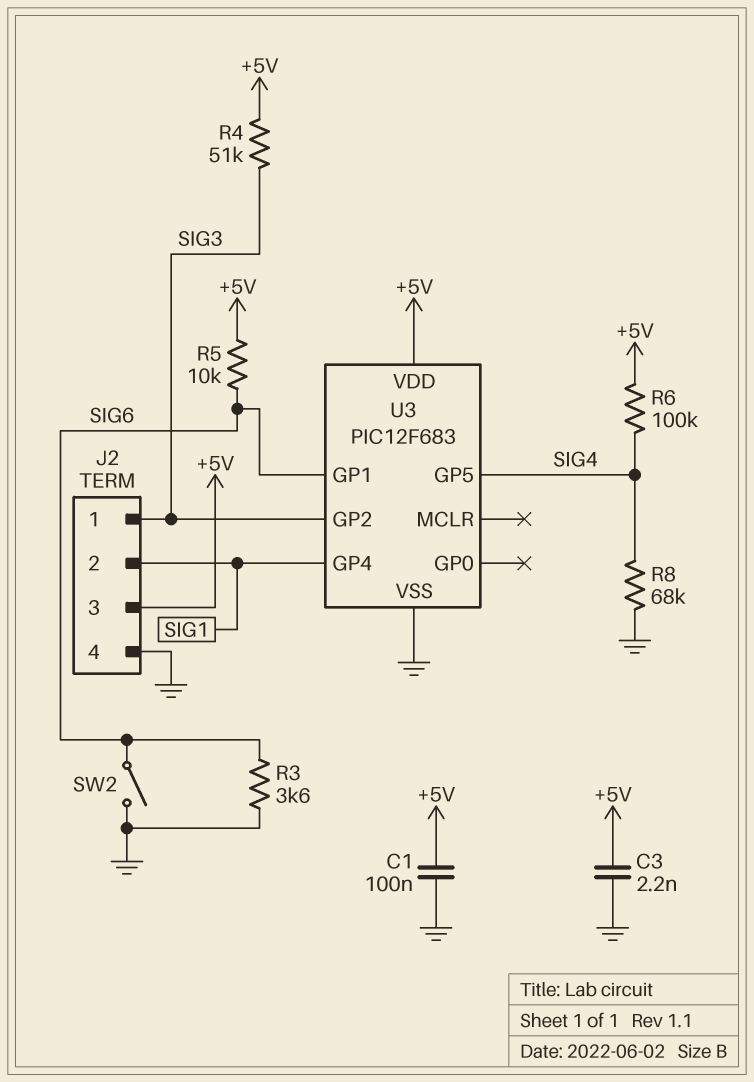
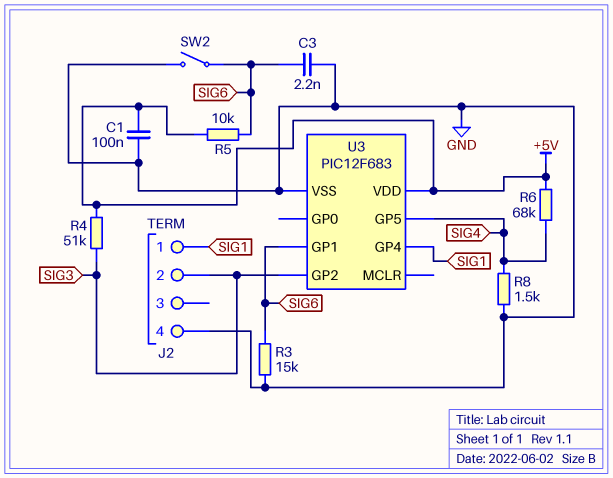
C3: 2.2nF (+5V, GND) -> 2.2nF (GND, SIG6)
J2 pin 1: SIG3 -> SIG1
J2 pin 2: SIG1 -> SIG3
J2 pin 3: +5V -> none
R3: 3.6k (GND, SIG6) -> 15k (GND, SIG6)
R6: 100k (+5V, SIG4) -> 68k (+5V, SIG4)
R8: 68k (GND, SIG4) -> 1.5k (GND, SIG4)

